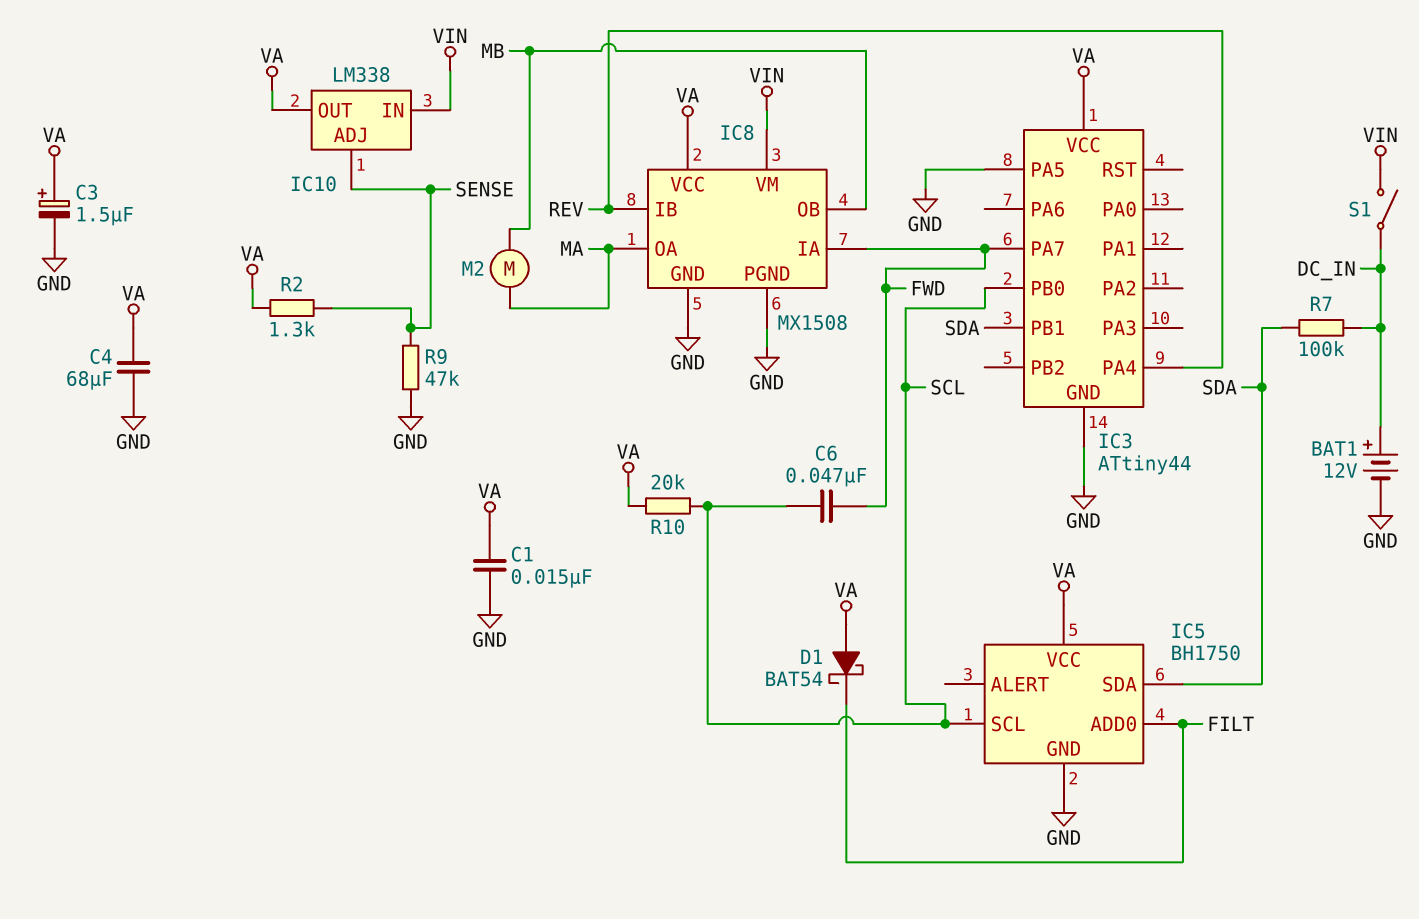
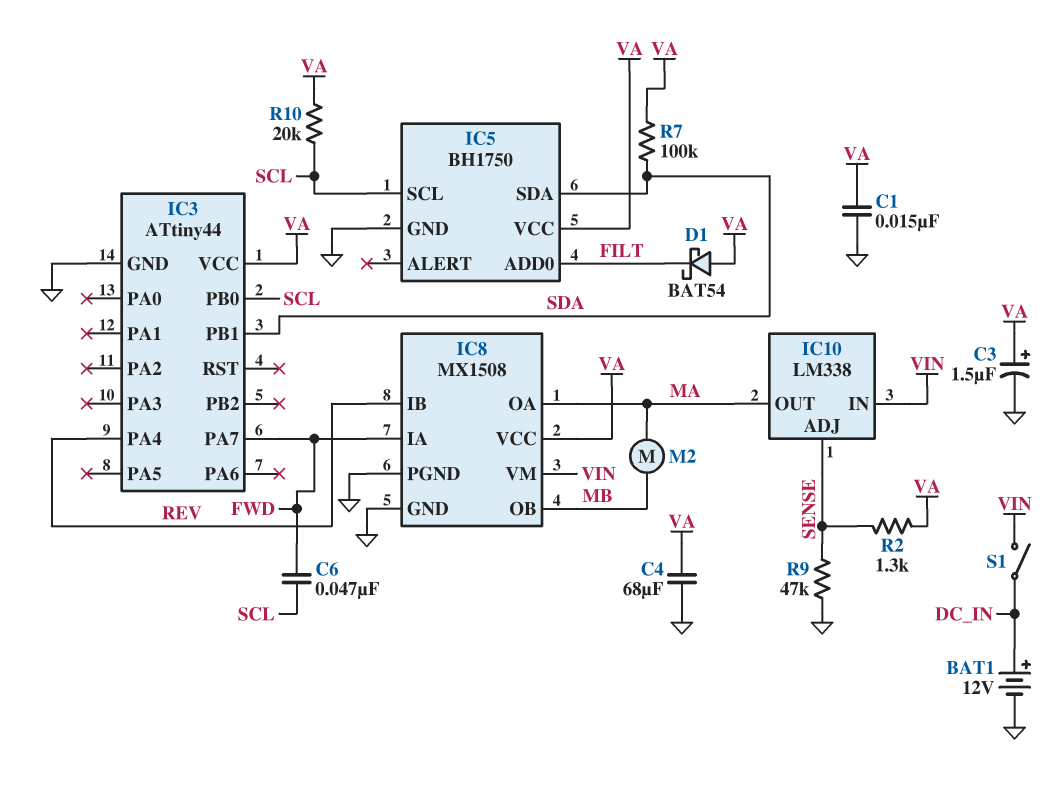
IC3 pin PA5: GND -> none
IC10 pin OUT: VA -> MA
R7: 100k (DC_IN, SDA) -> 100k (SDA, VA)

